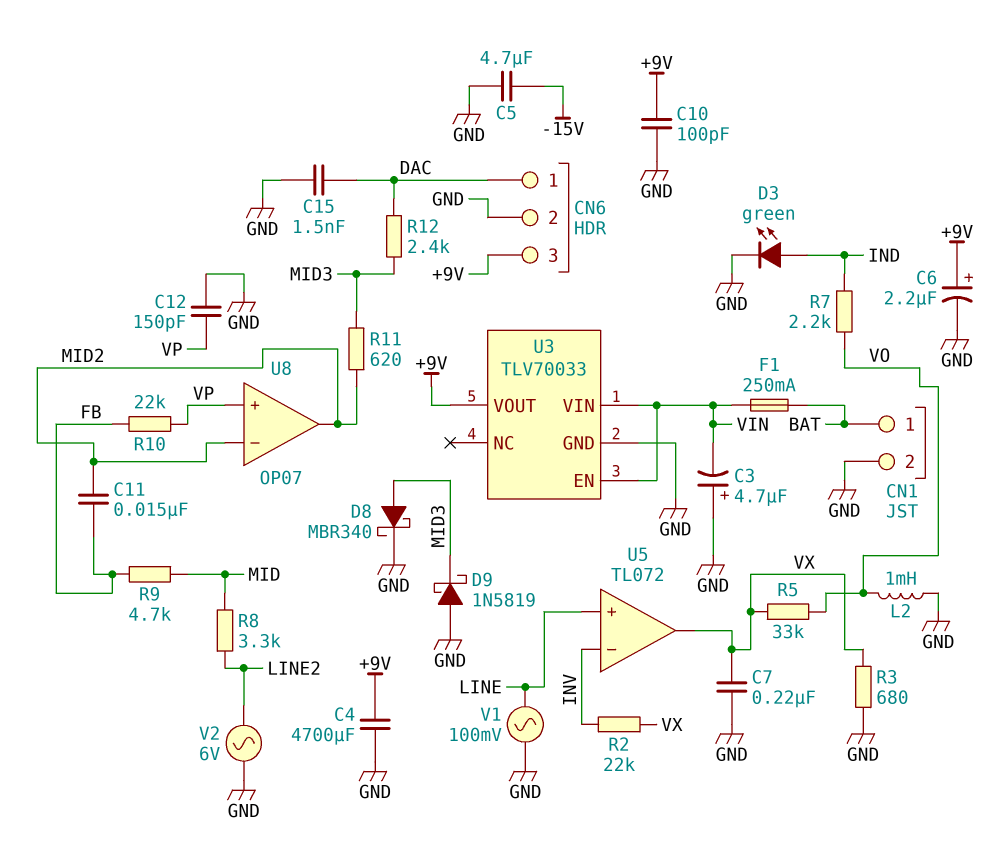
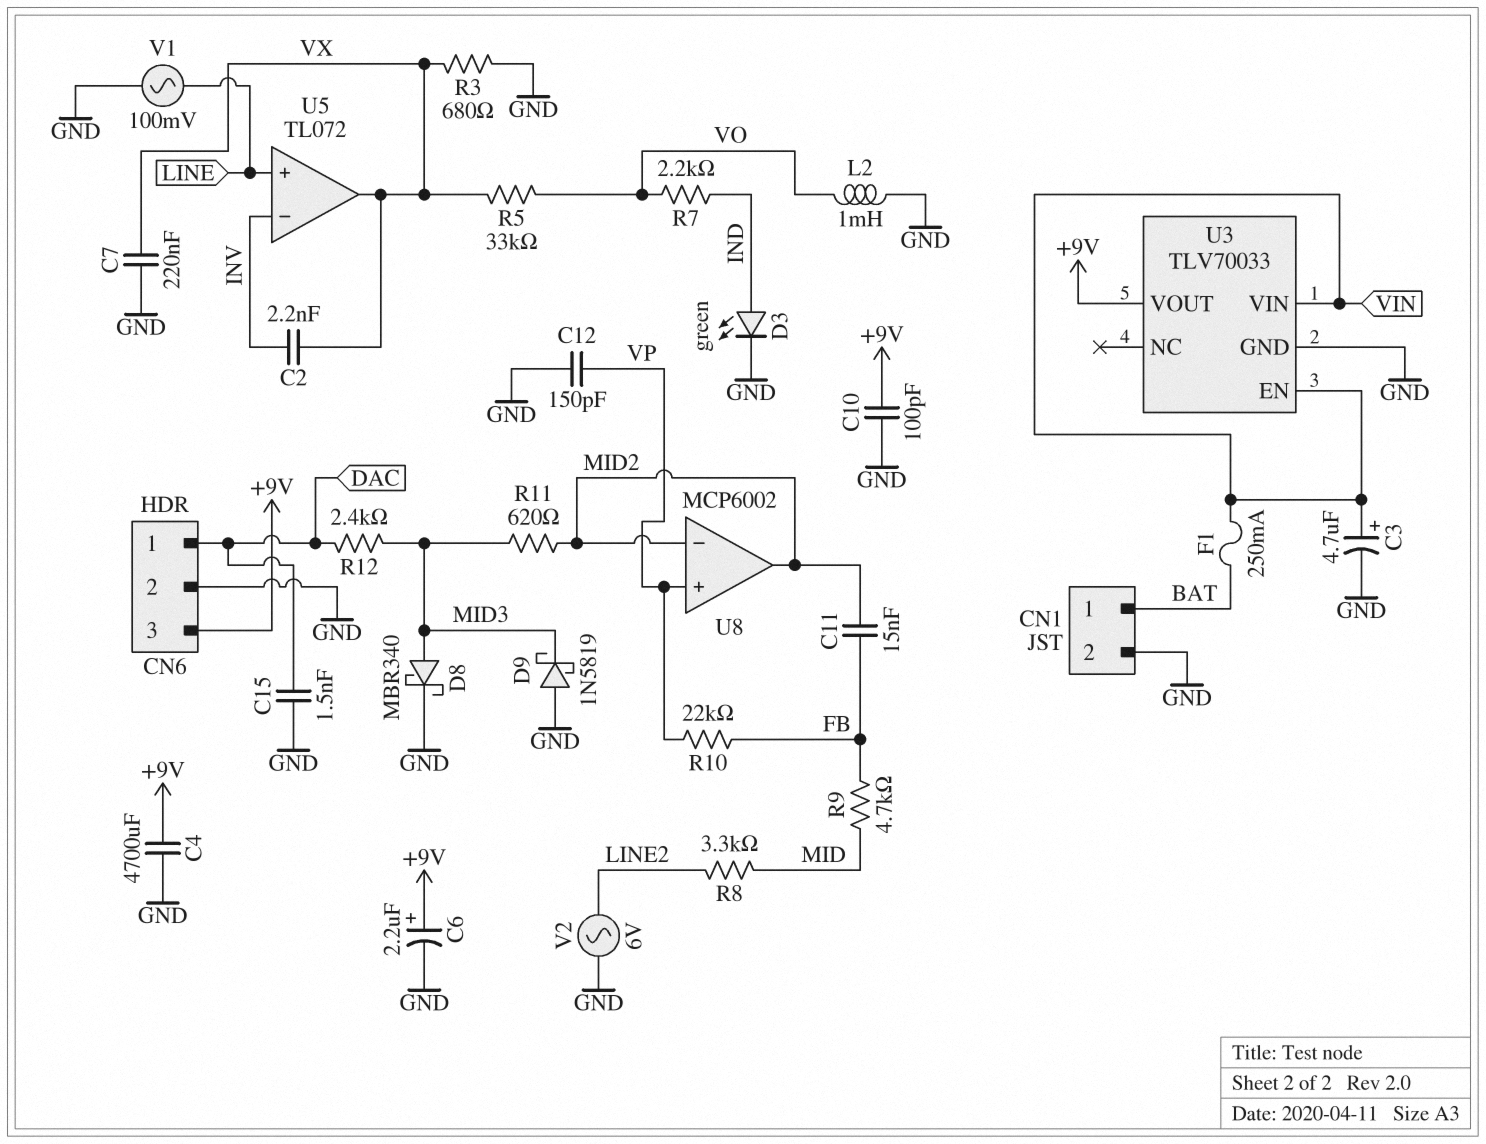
C2: none -> 2.2nF (INV, VX)
C3: 4.7uF (plus GND, minus VIN) -> 4.7uF (plus VIN, minus GND)
C5: 4.7uF (-15V, GND) -> none
R2: 22k (INV, VX) -> none
U8: OP07 -> MCP6002

